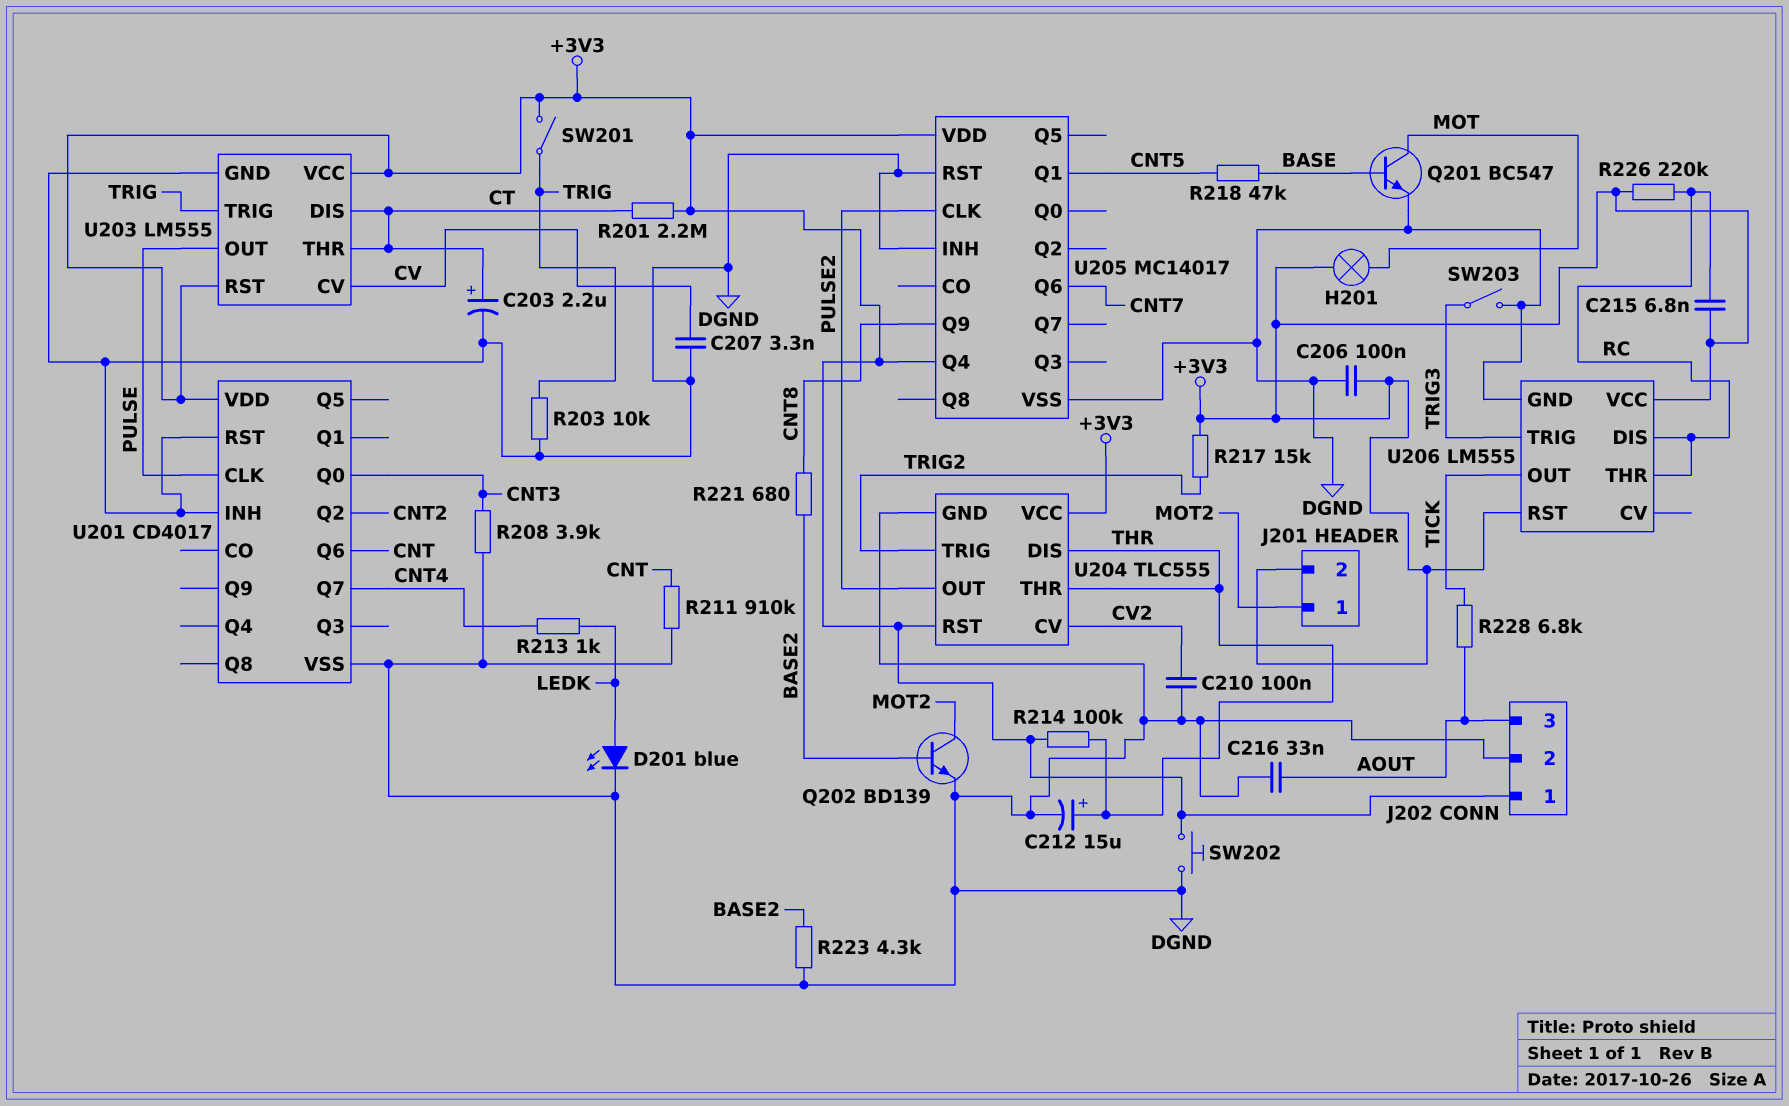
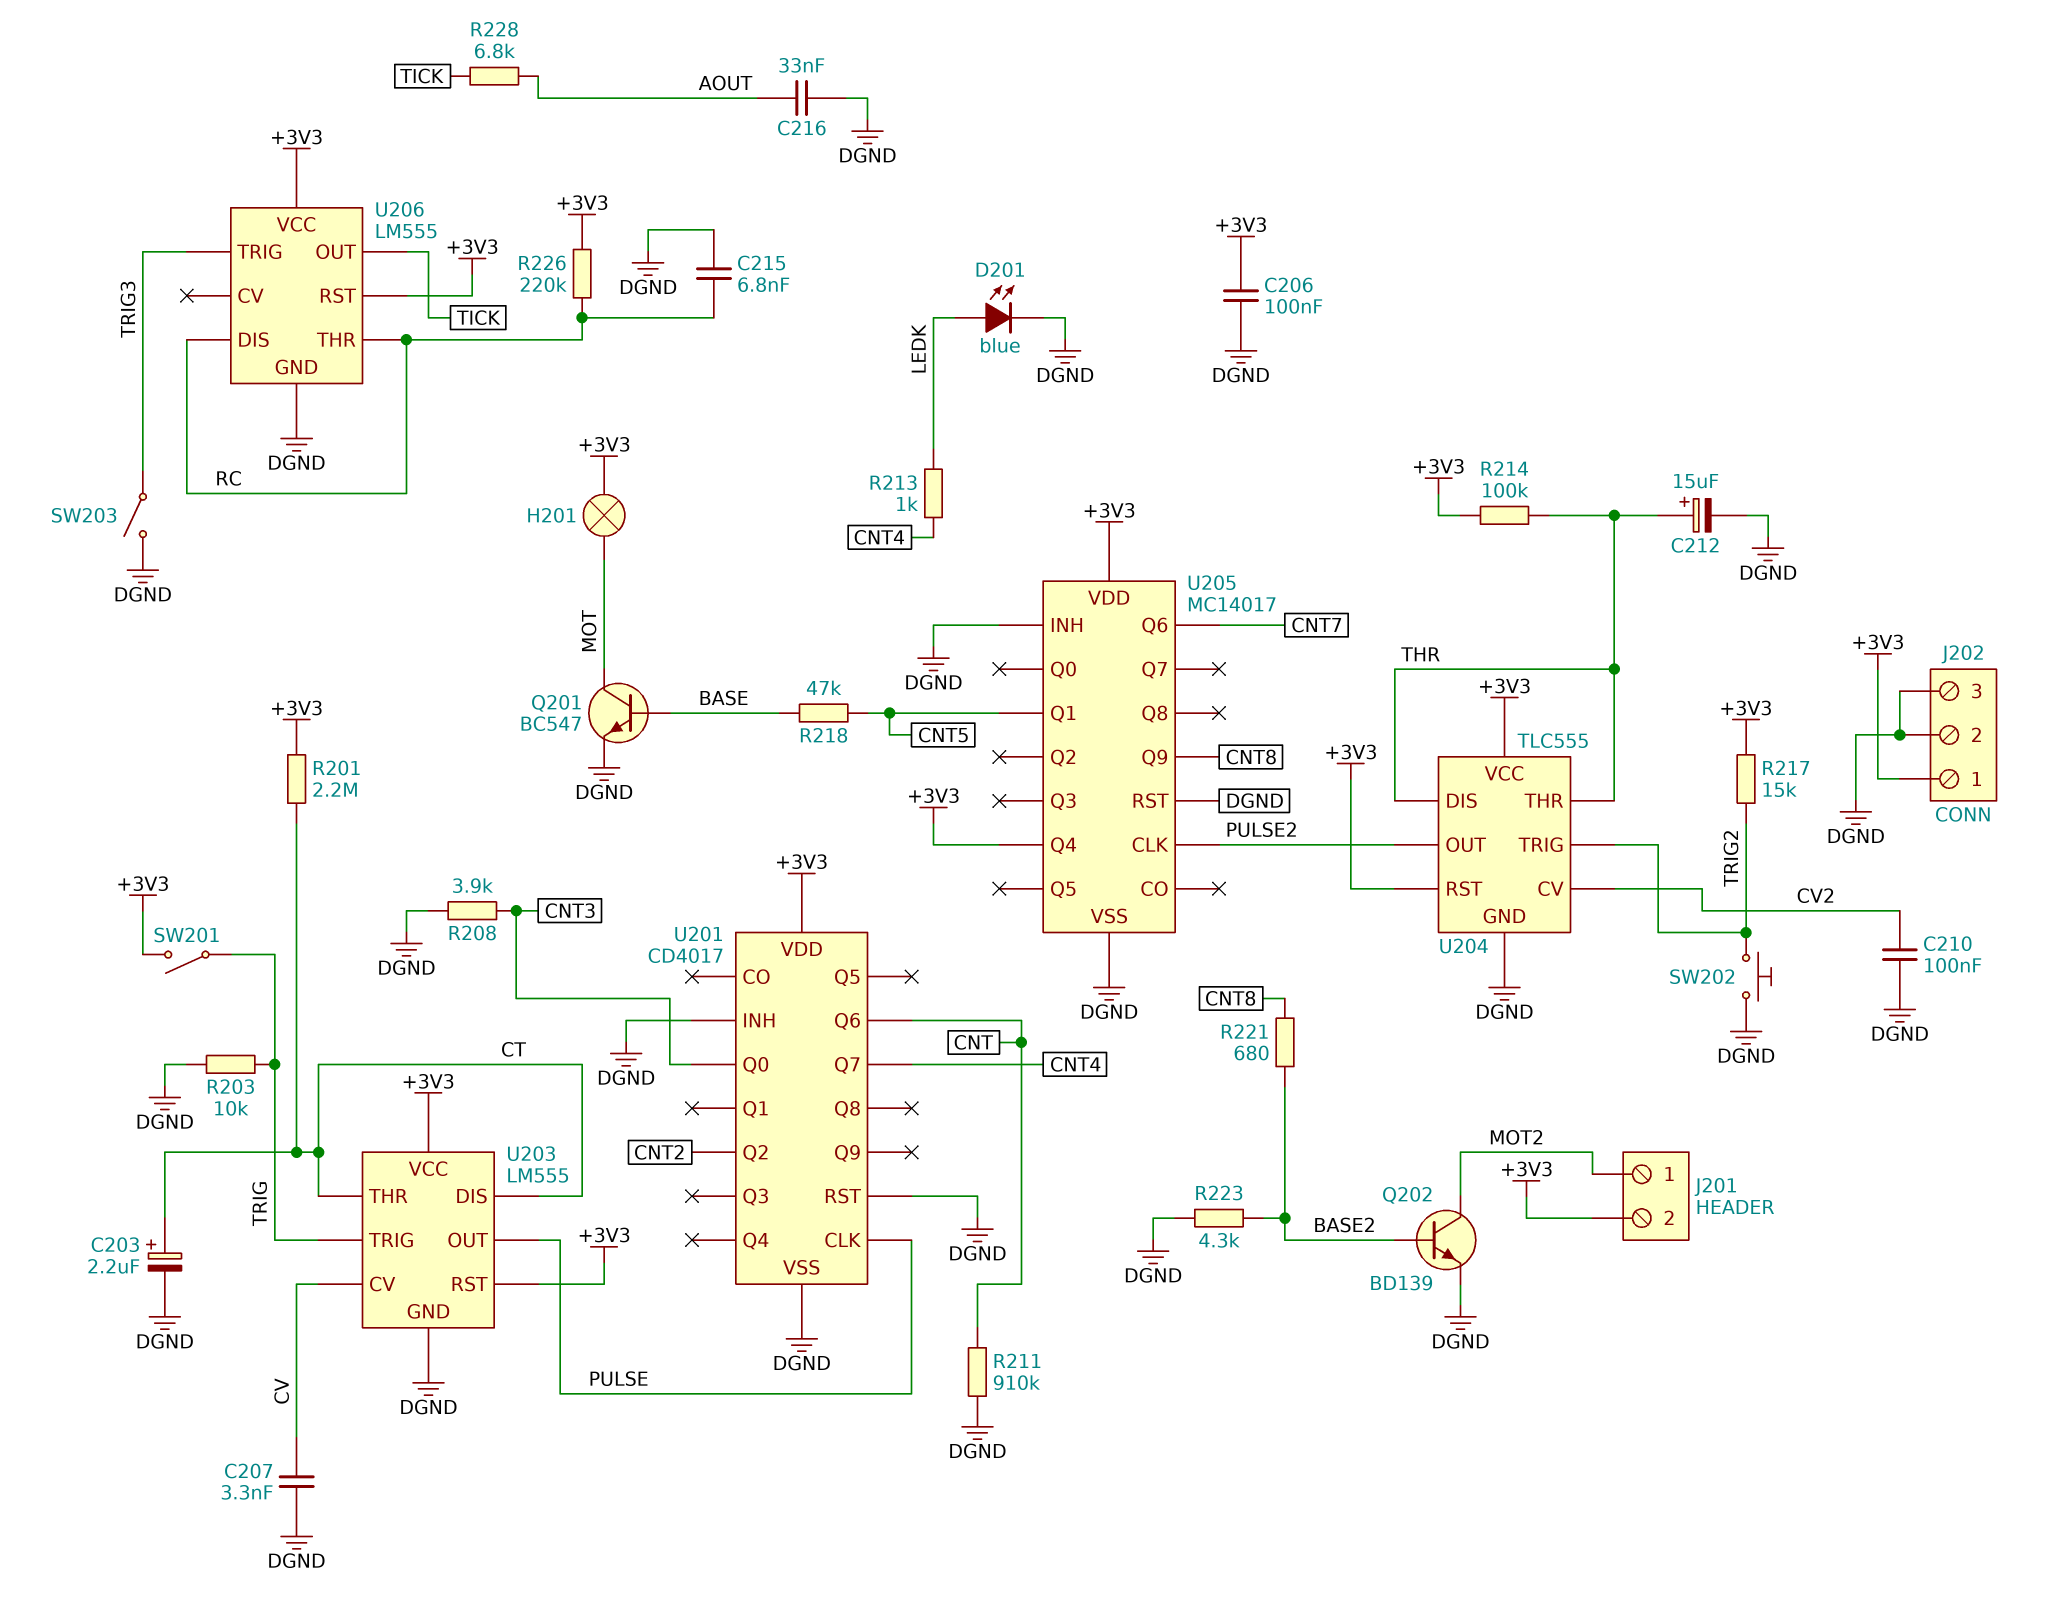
C215: 6.8nF (+3V3, RC) -> 6.8nF (DGND, RC)
J202 pin 3: AOUT -> DGND
SW202: button (+3V3, DGND) -> button (DGND, TRIG2)

